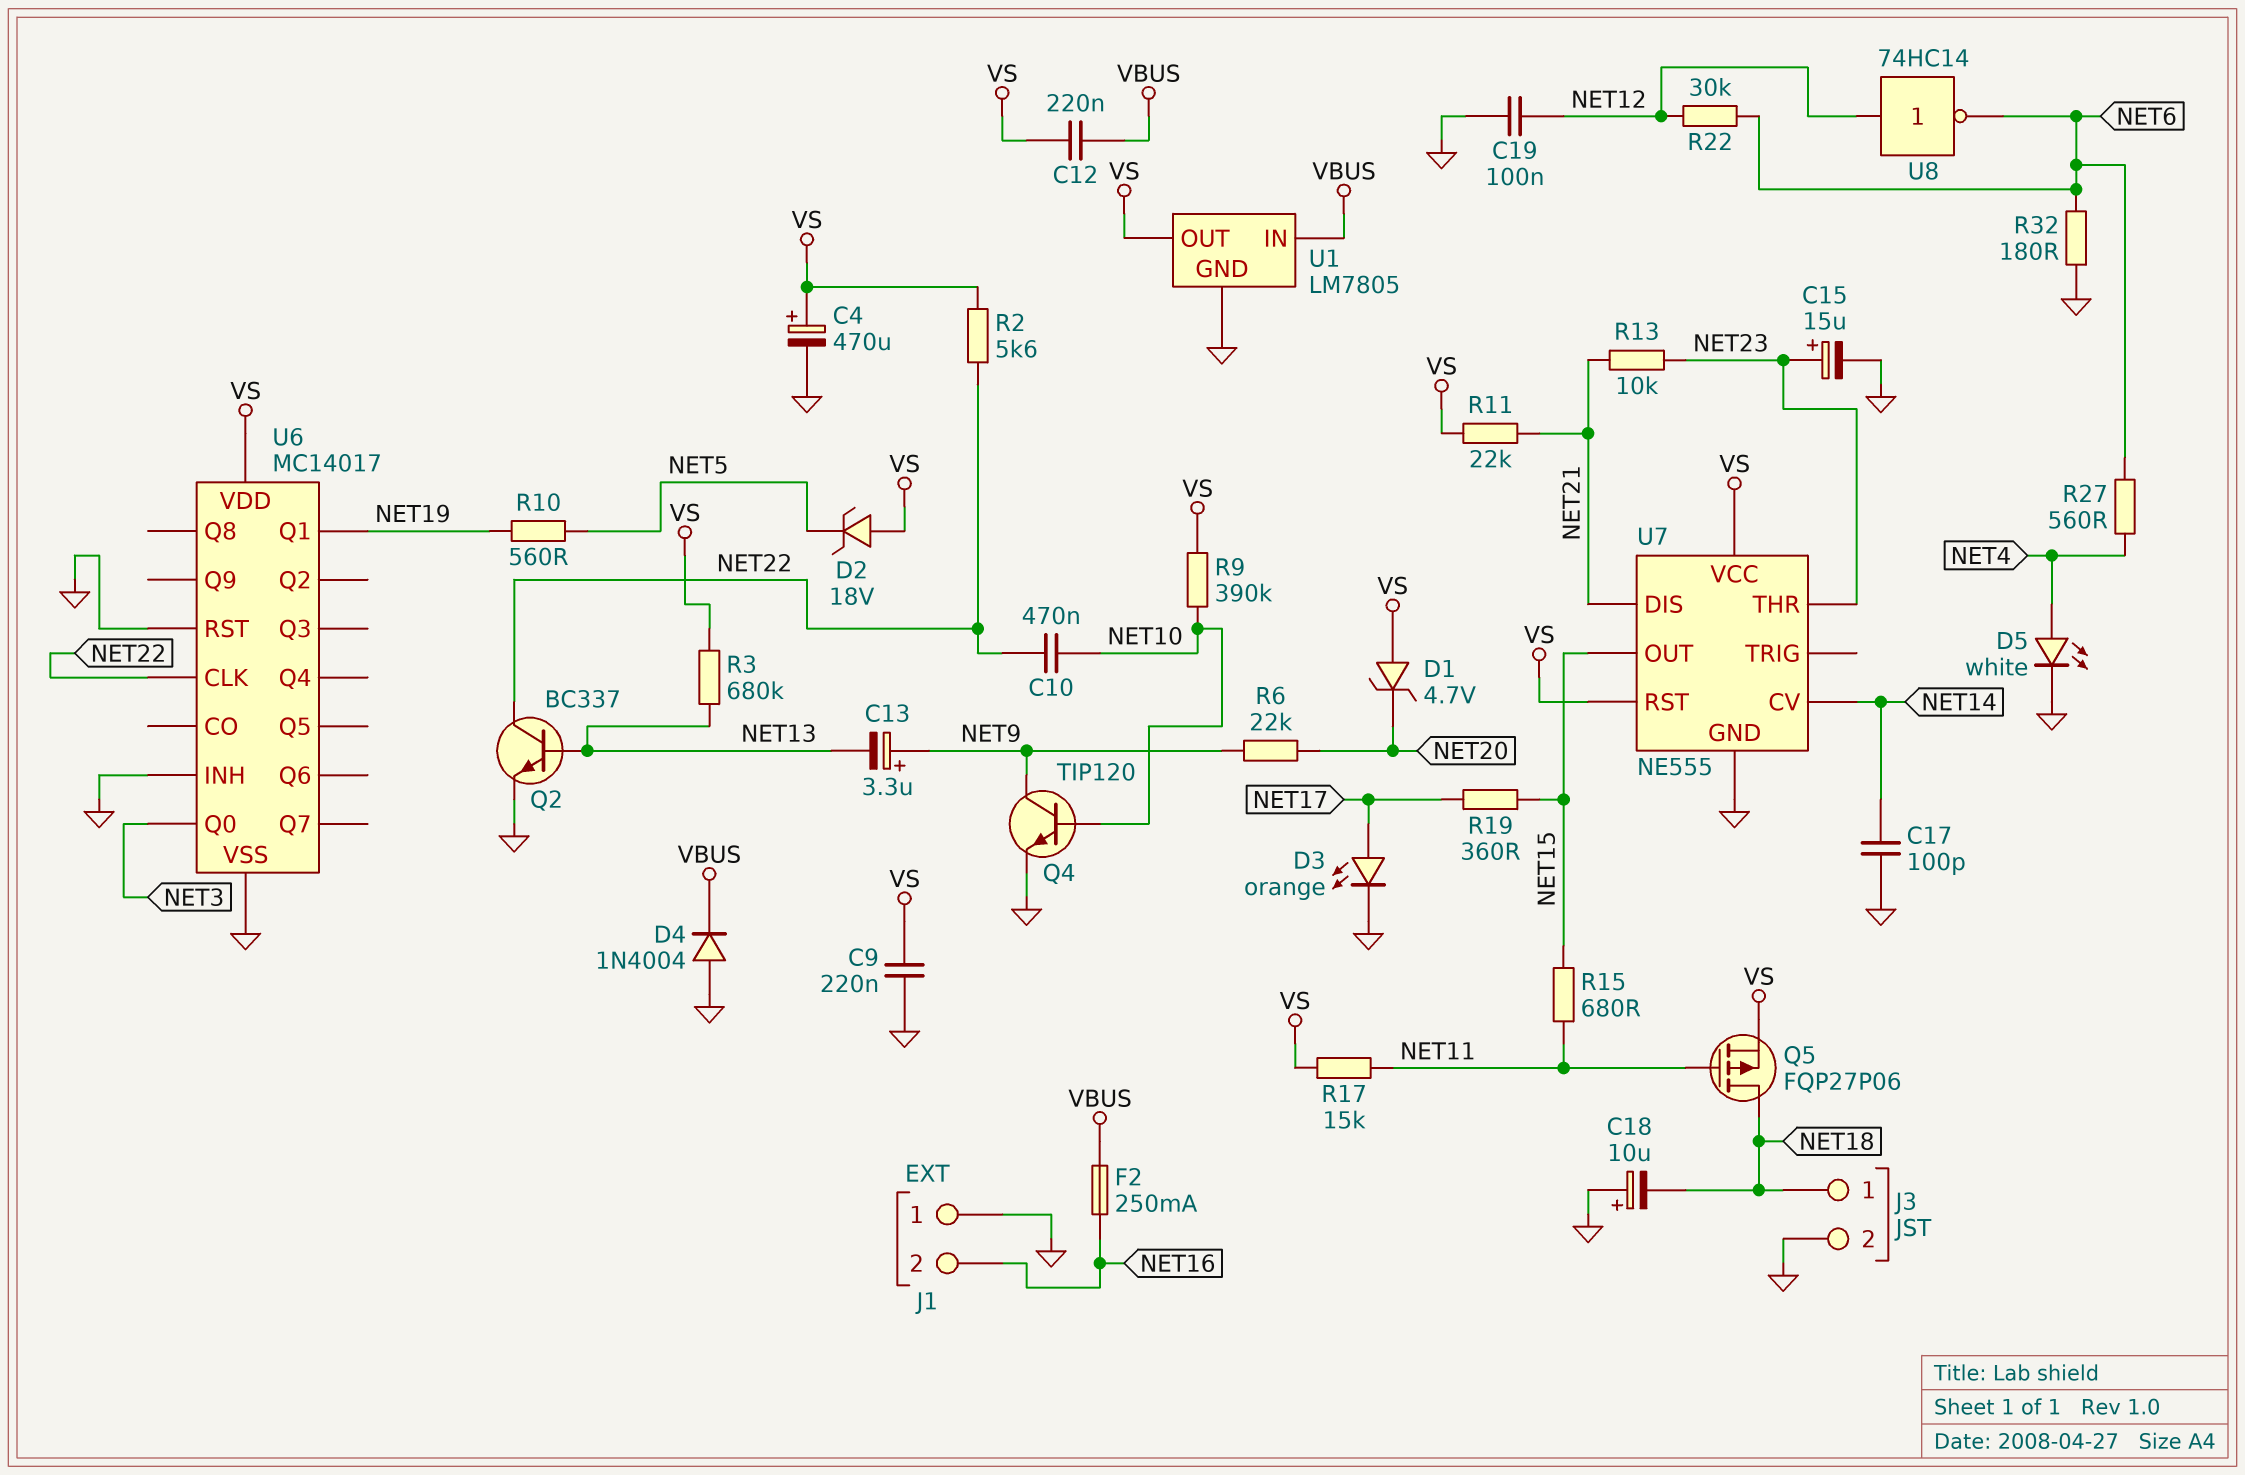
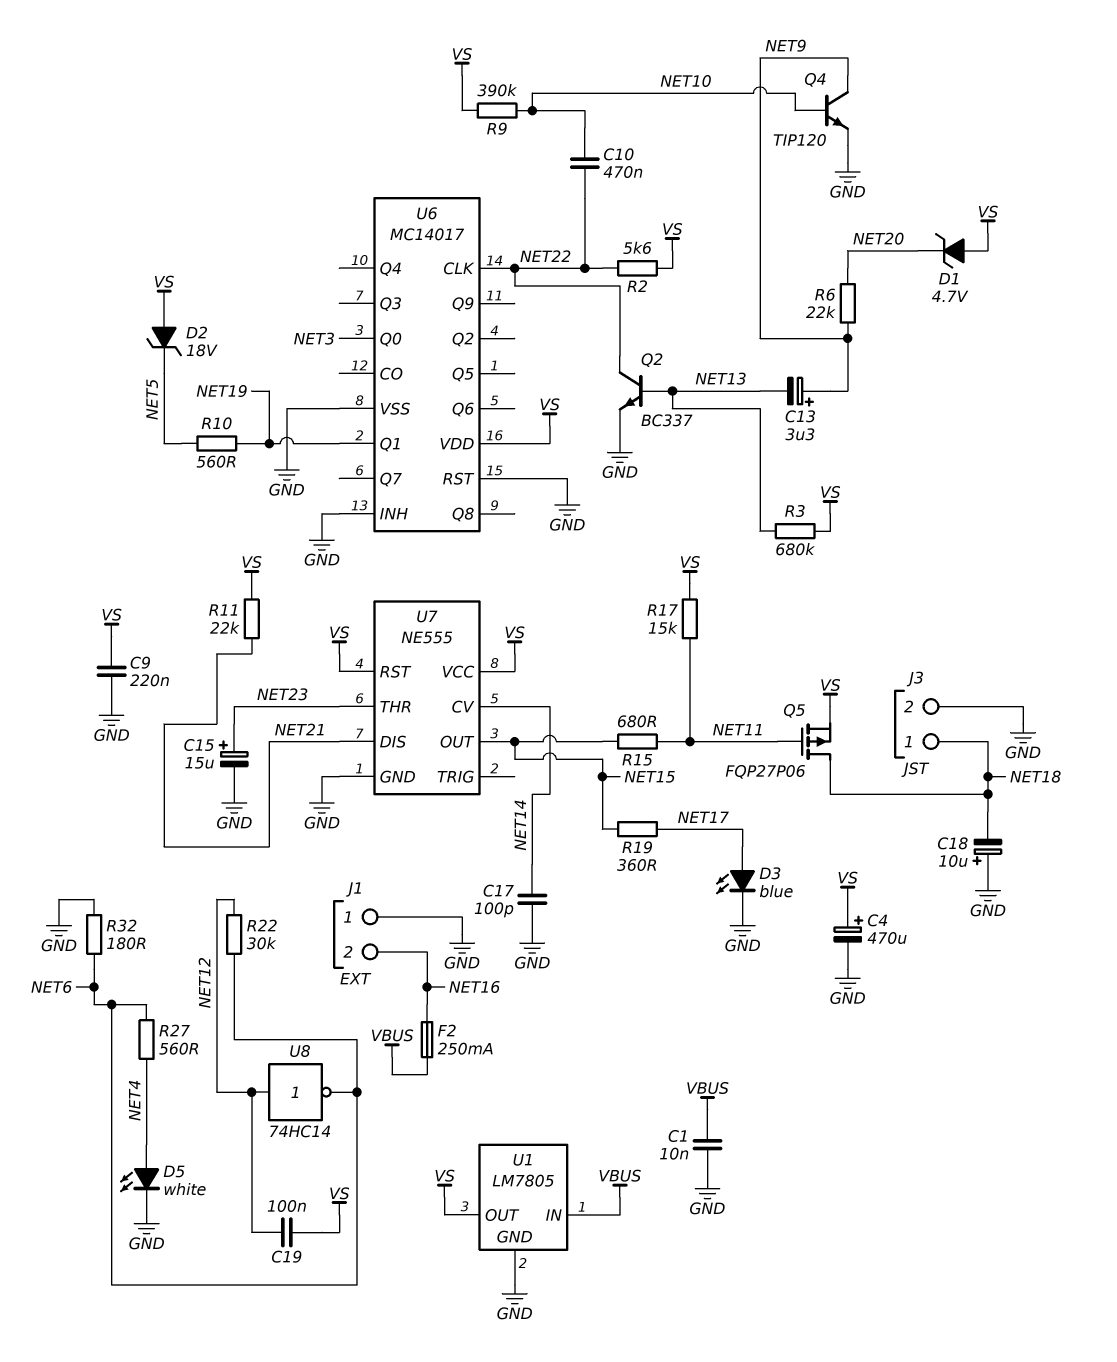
C1: none -> 10nF (GND, VBUS)
C12: 220nF (VBUS, VS) -> none
C19: 100nF (GND, NET12) -> 100nF (NET12, VS)
D3: LED orange (A NET17, K GND) -> LED blue (A NET17, K GND)
D4: diode 1N4004 (A GND, K VBUS) -> none
R13: 10k (NET21, NET23) -> none

